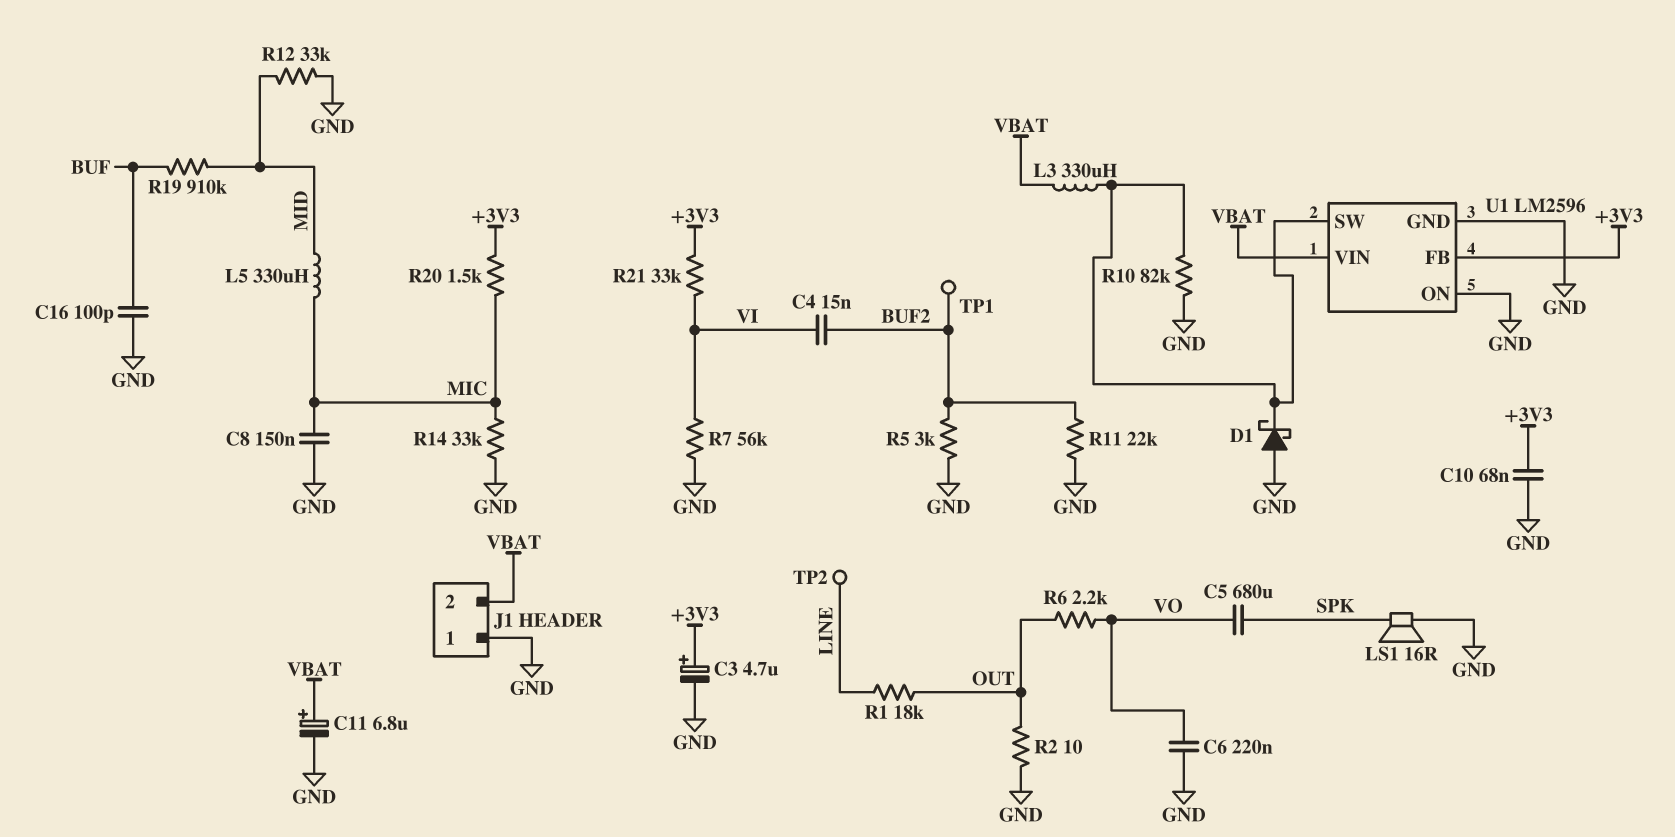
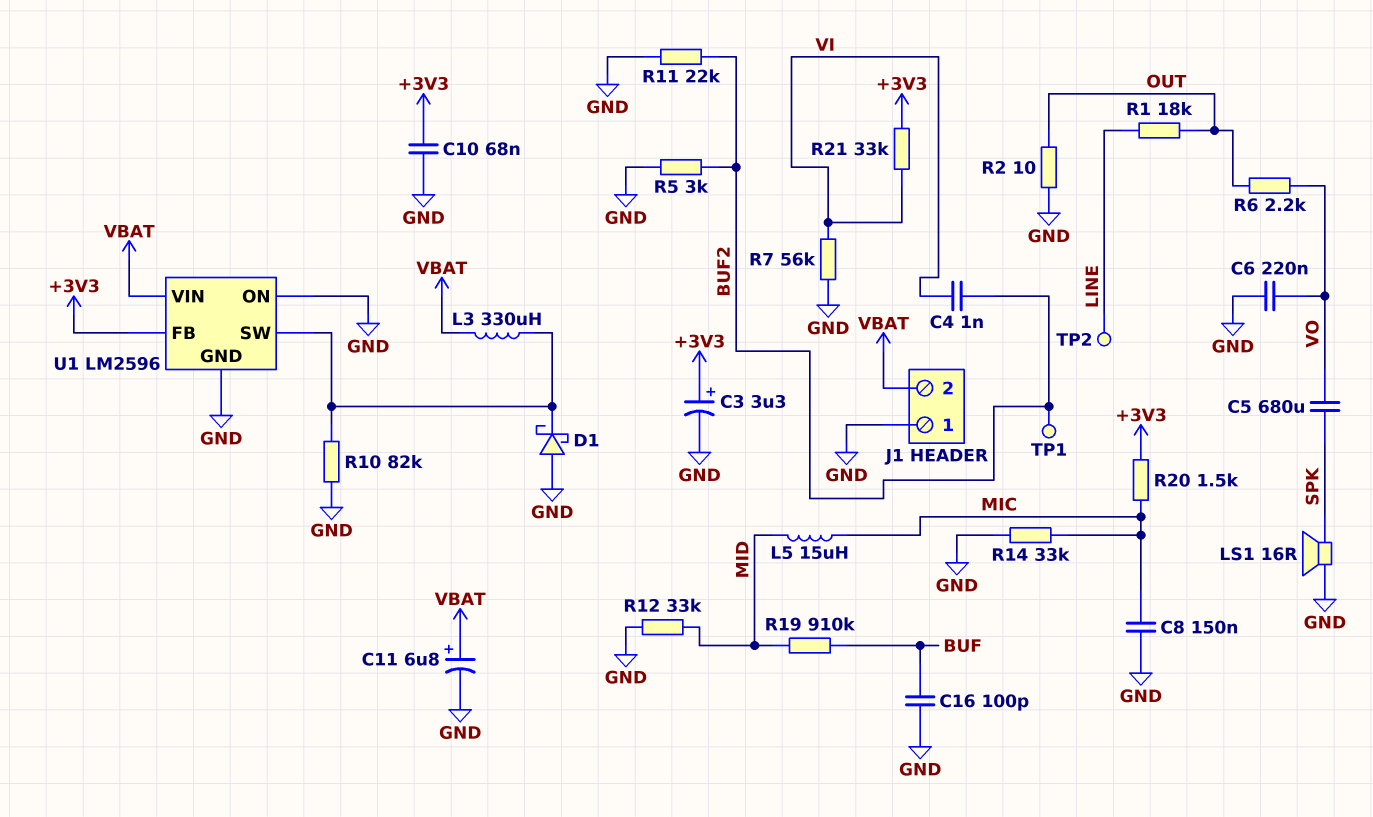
C3: 4.7uF (plus +3V3, minus GND) -> 3.3uF (plus +3V3, minus GND)
C4: 15nF (BUF2, VI) -> 1nF (BUF2, VI)
L5: 330uH (MIC, MID) -> 15uH (MIC, MID)

